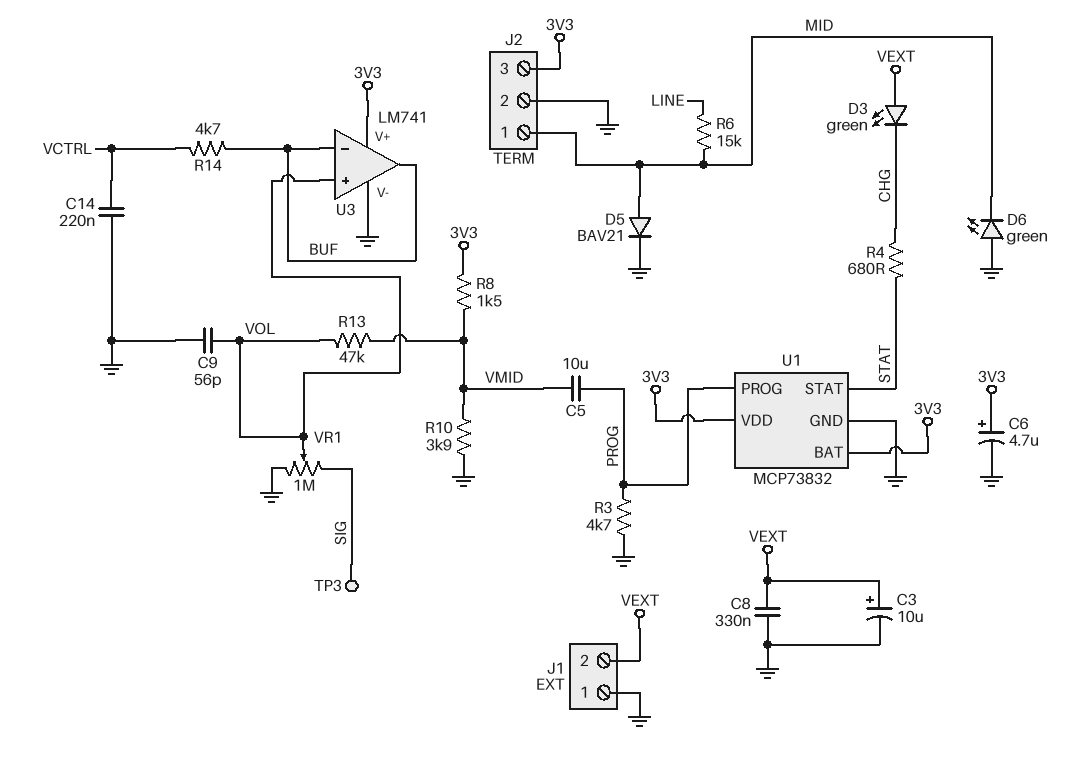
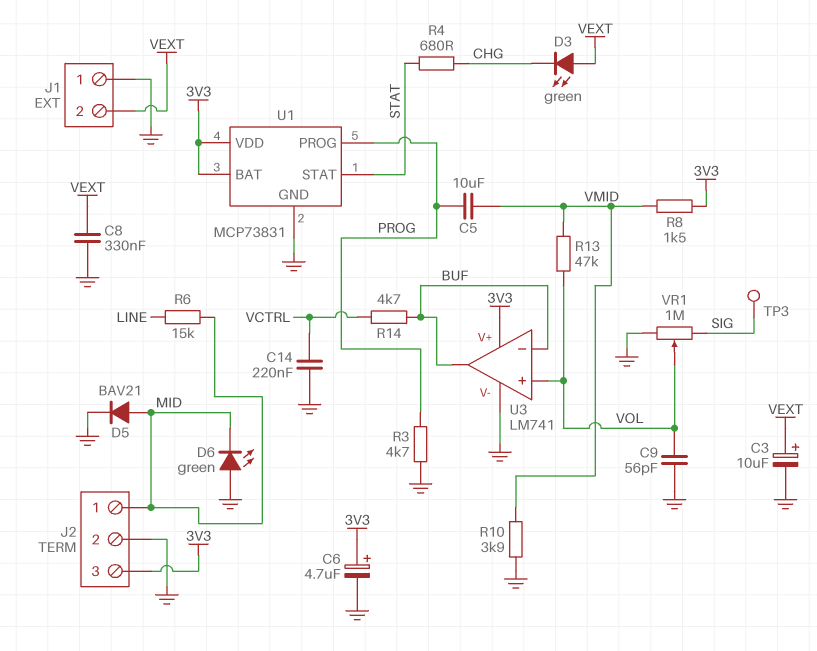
U1: MCP73832 -> MCP73831

